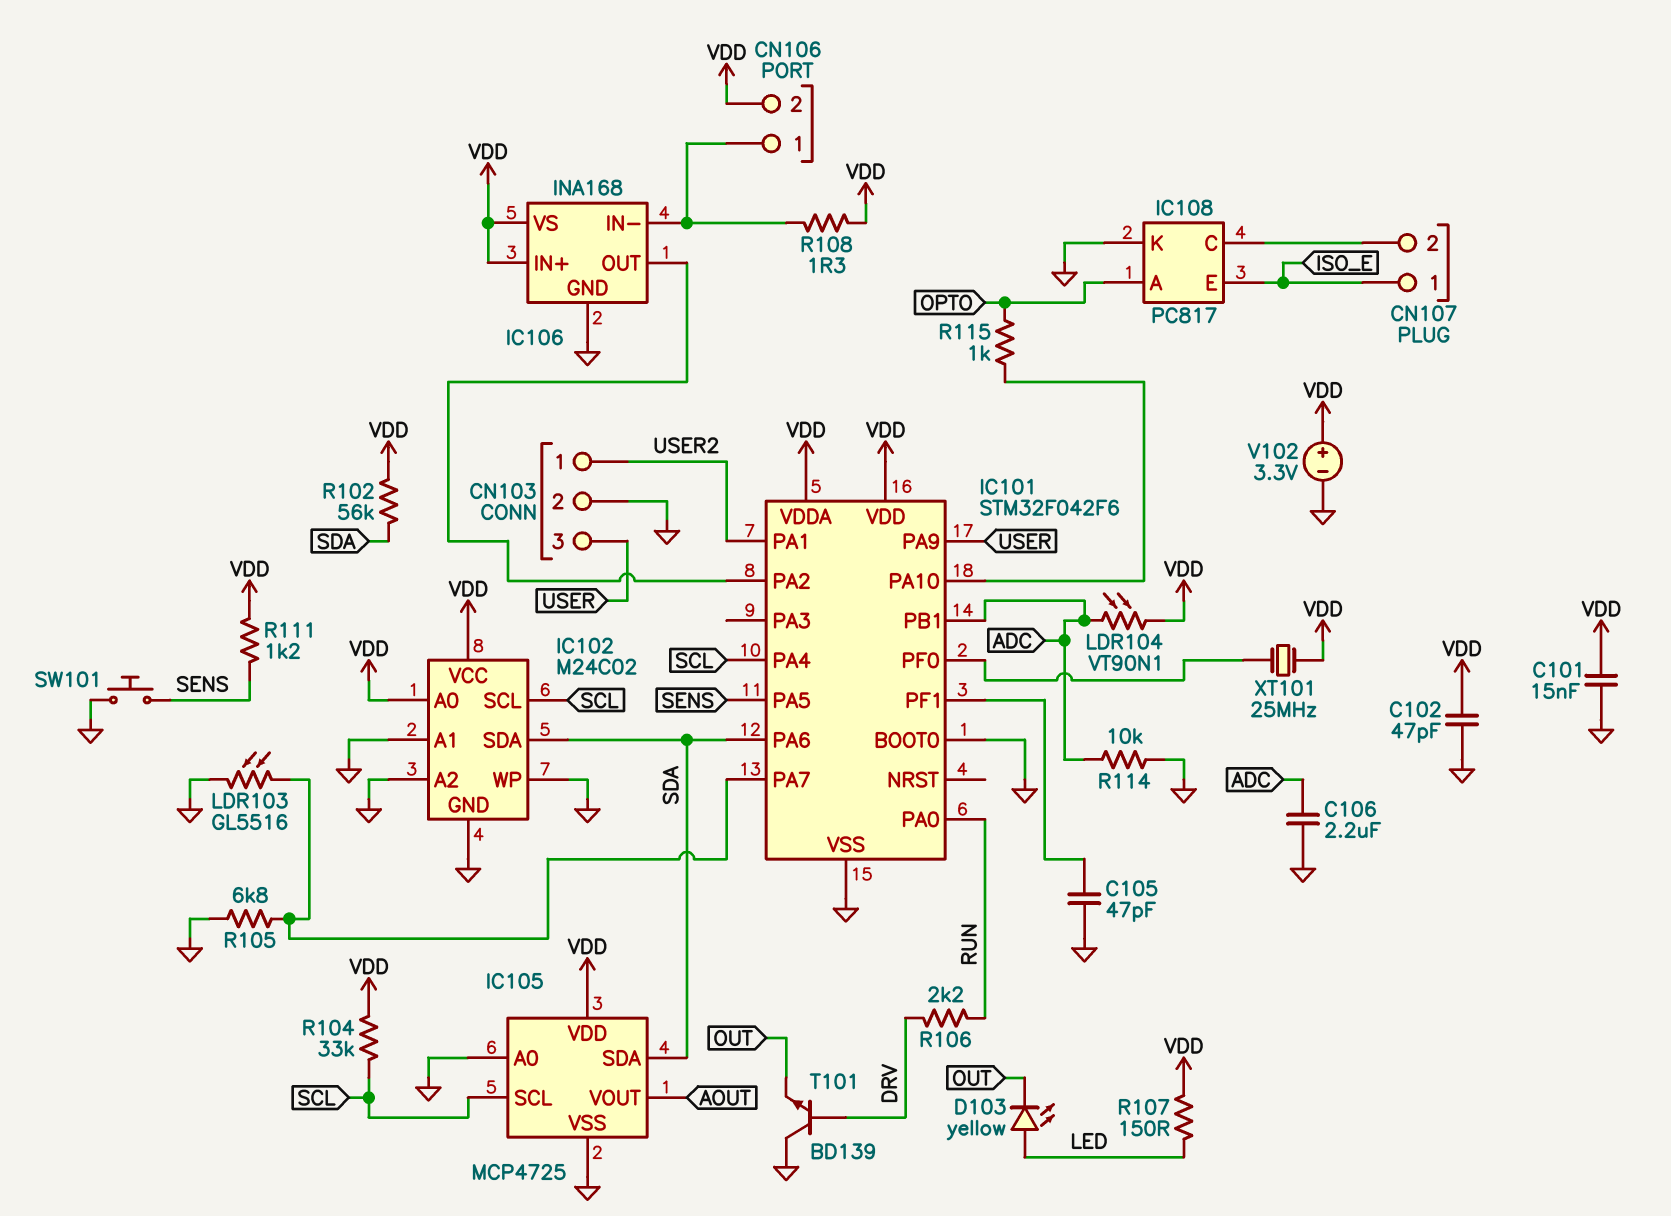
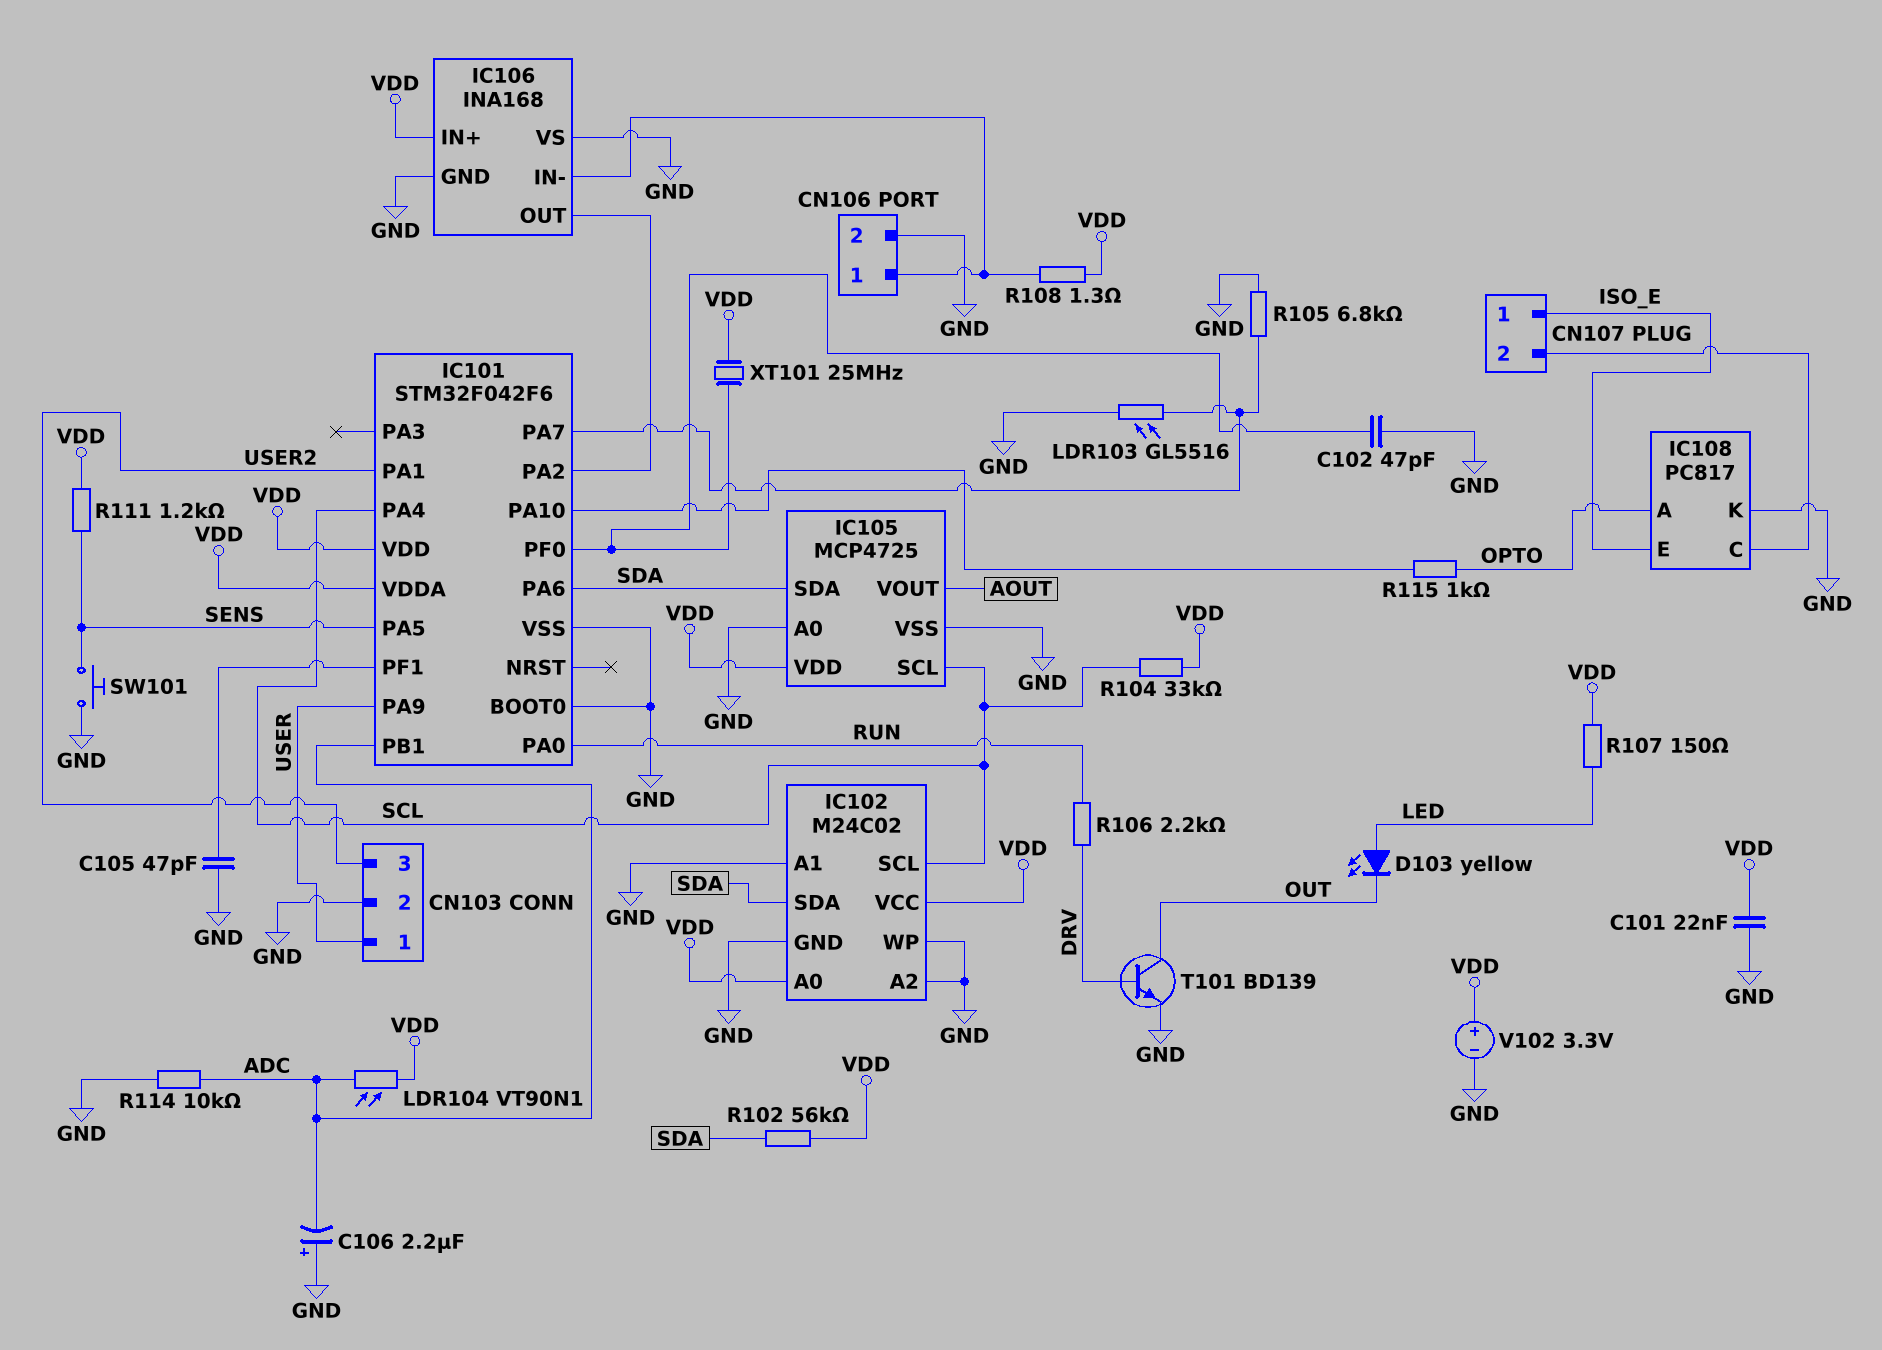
C101: 15nF (GND, VDD) -> 22nF (GND, VDD)
C102: 47pF (GND, VDD) -> 47pF (GND, IC101/PF0)
C106: 2.2uF (ADC, GND) -> 2.2uF (plus GND, minus ADC)
CN103 pin 1: USER2 -> USER
CN103 pin 3: USER -> USER2
CN106 pin 2: VDD -> GND
IC106 pin VS: VDD -> GND
T101: NPN BD139 (B DRV, C GND, E OUT) -> NPN BD139 (B DRV, C OUT, E GND)

